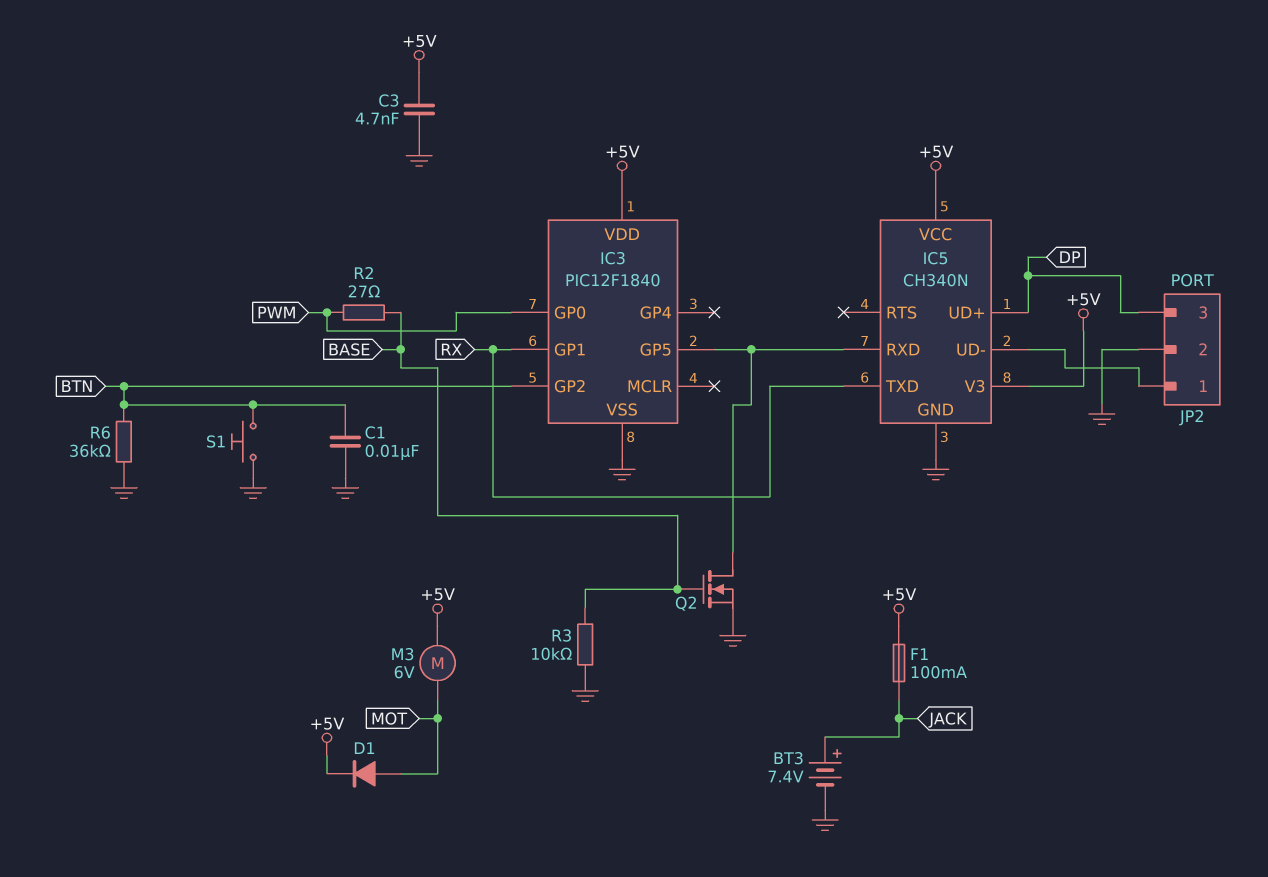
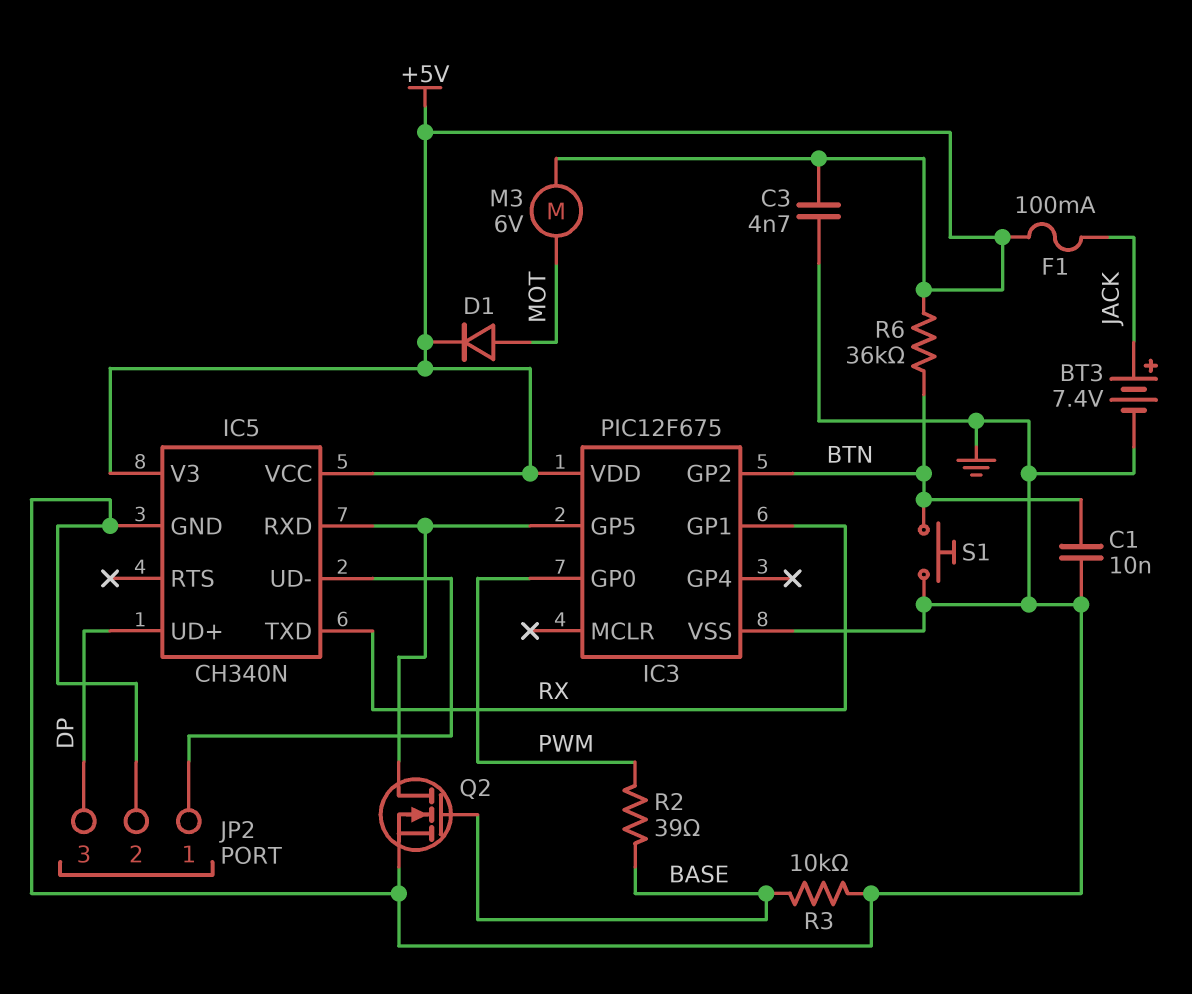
IC3: PIC12F1840 -> PIC12F675
R2: 27 (BASE, PWM) -> 39 (BASE, PWM)
R6: 36k (BTN, GND) -> 36k (+5V, BTN)

